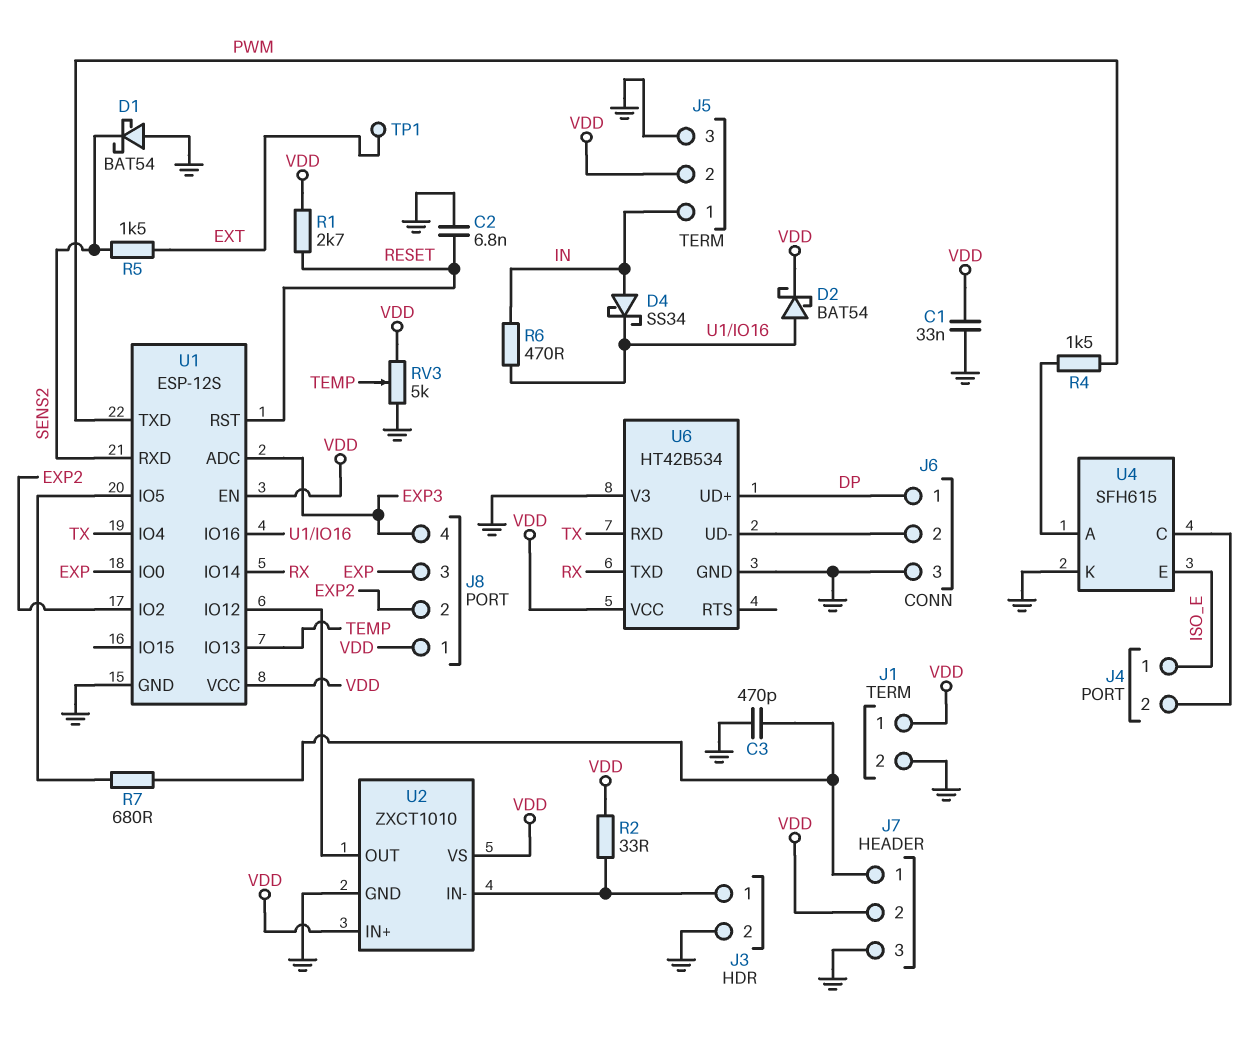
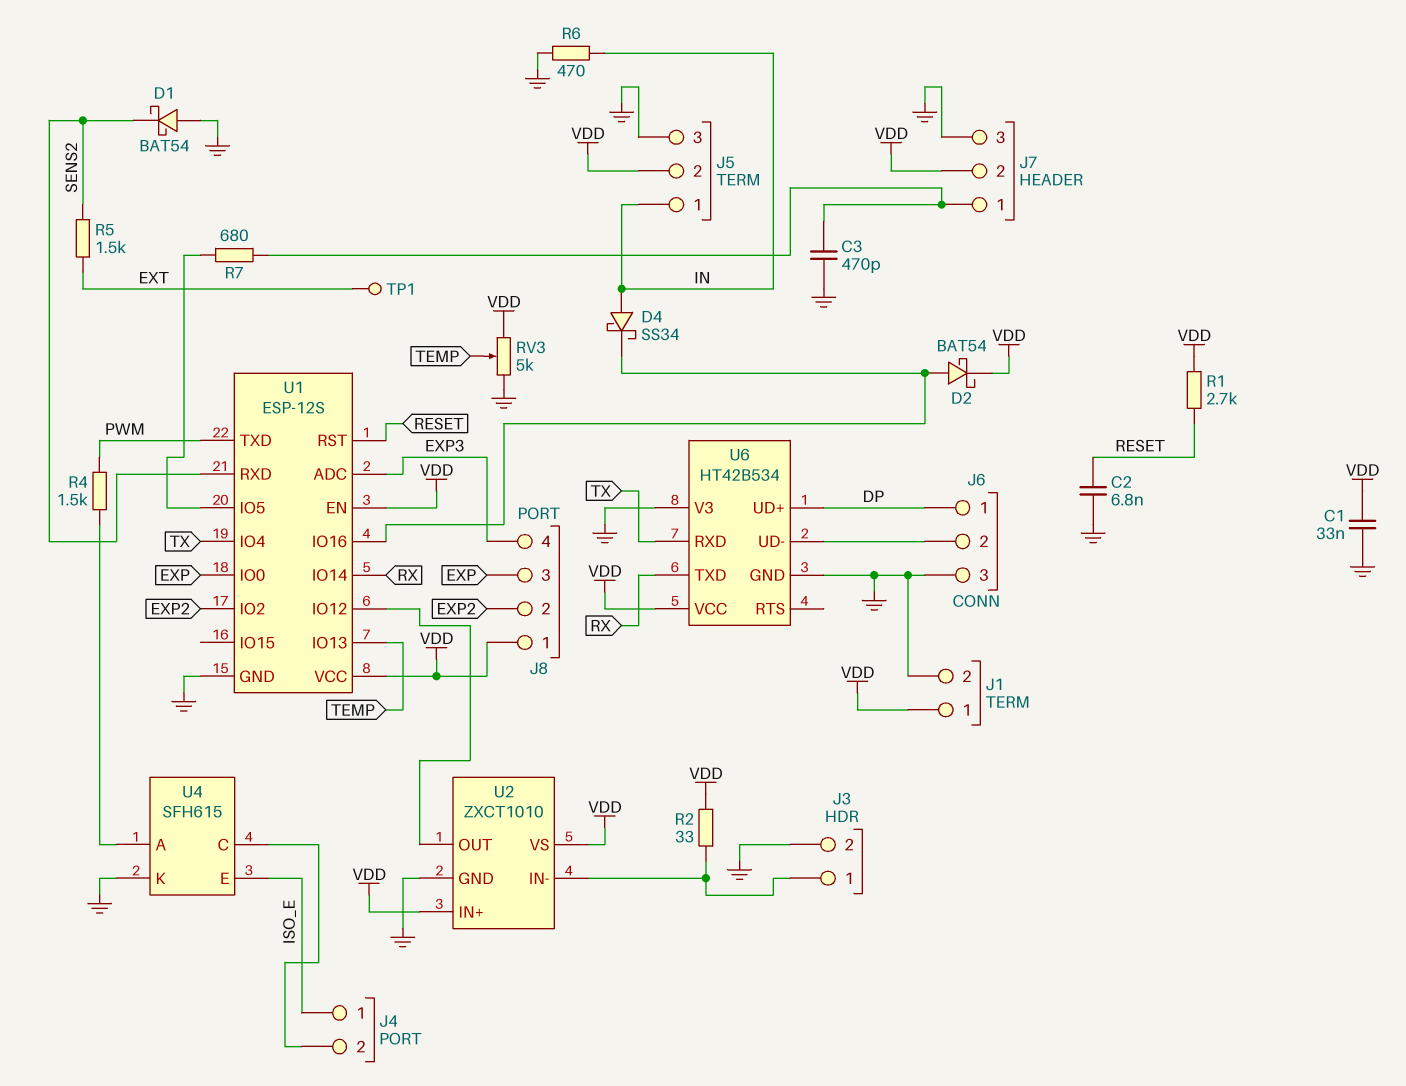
R6: 470 (IN, U1/IO16) -> 470 (GND, IN)

